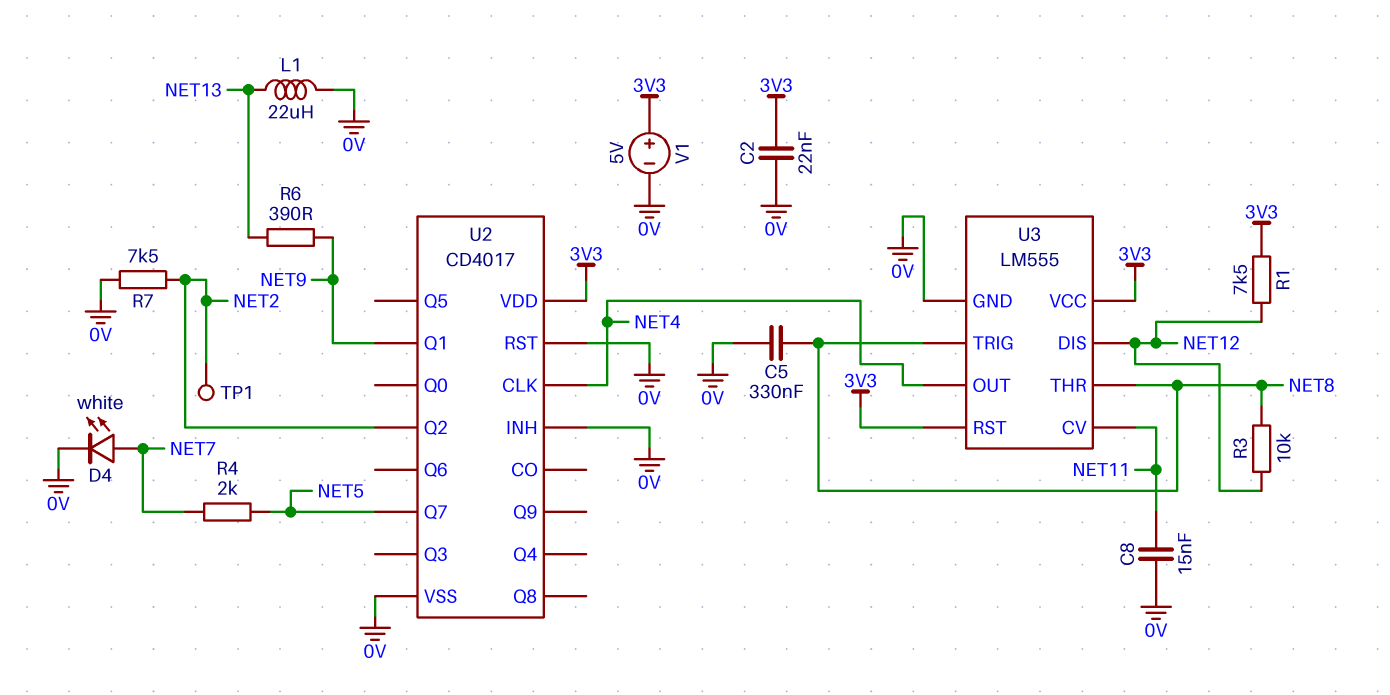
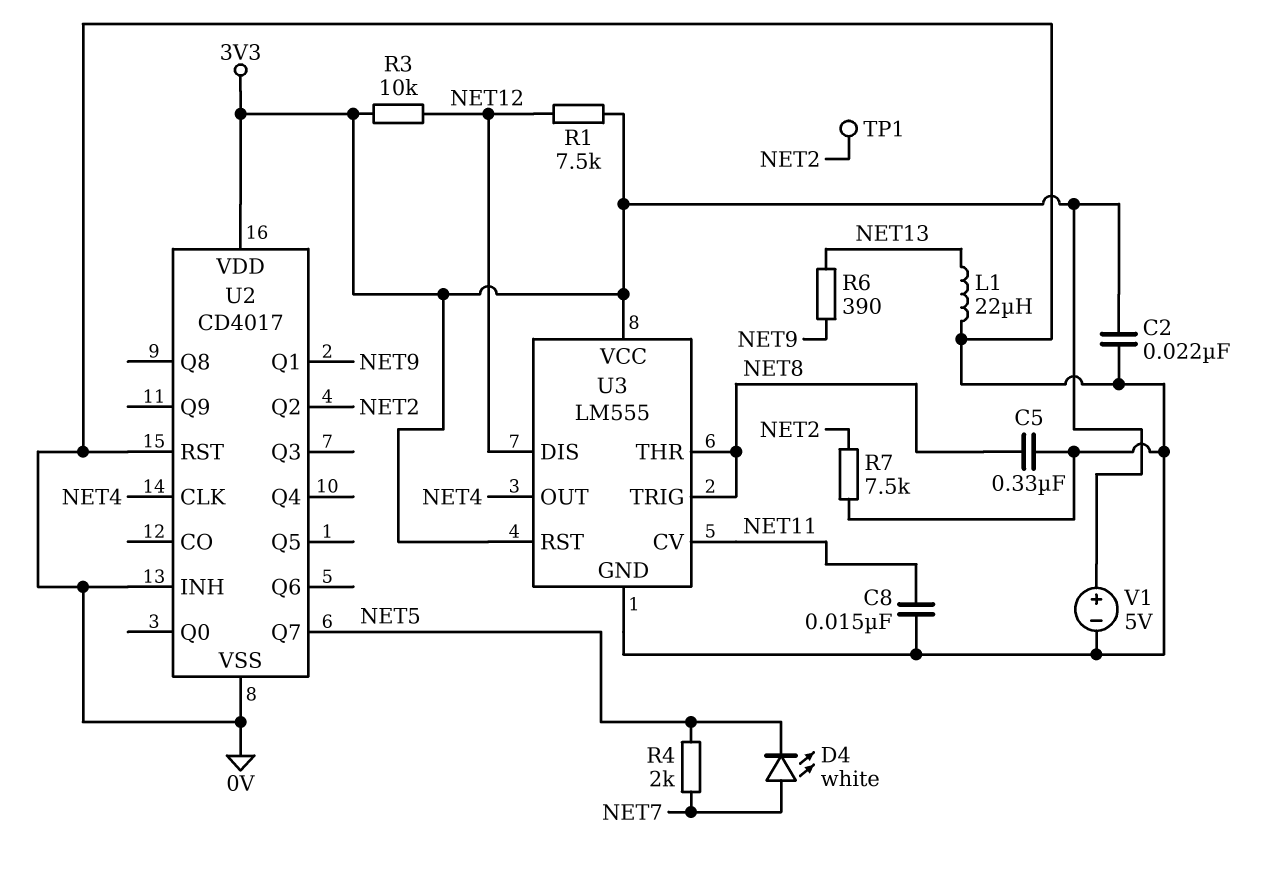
D4: LED white (A NET7, K 0V) -> LED white (A NET7, K NET5)
R3: 10k (NET8, NET12) -> 10k (3V3, NET12)

